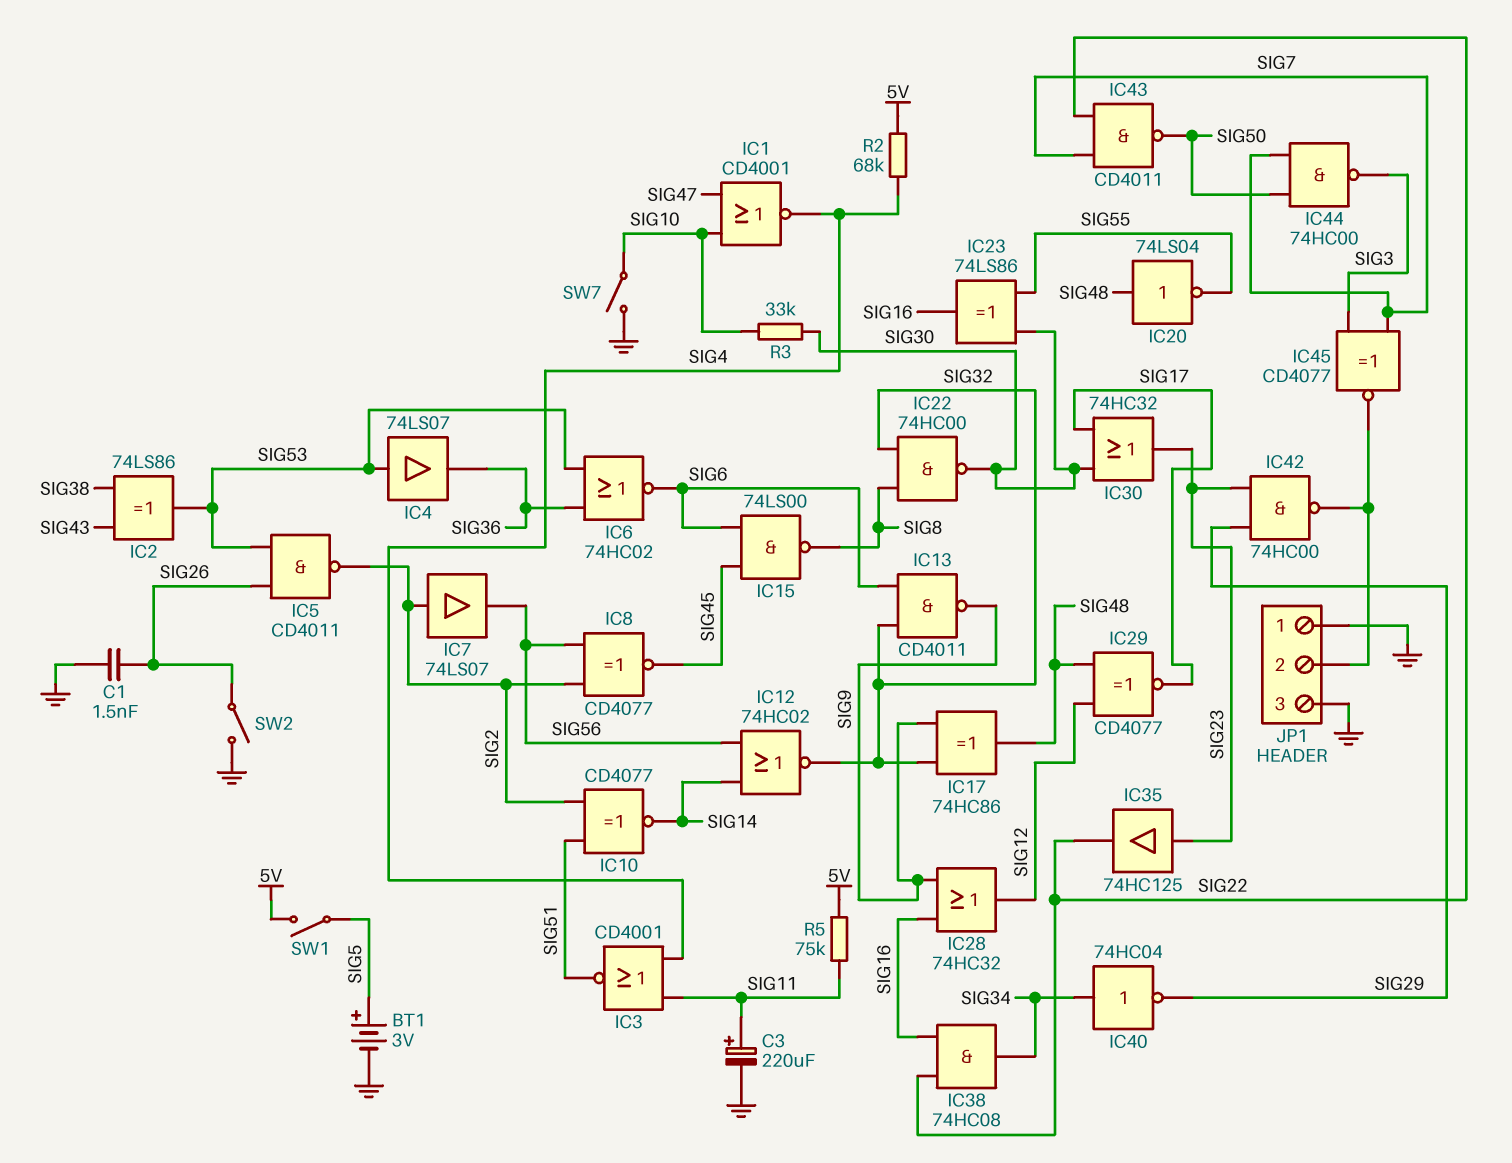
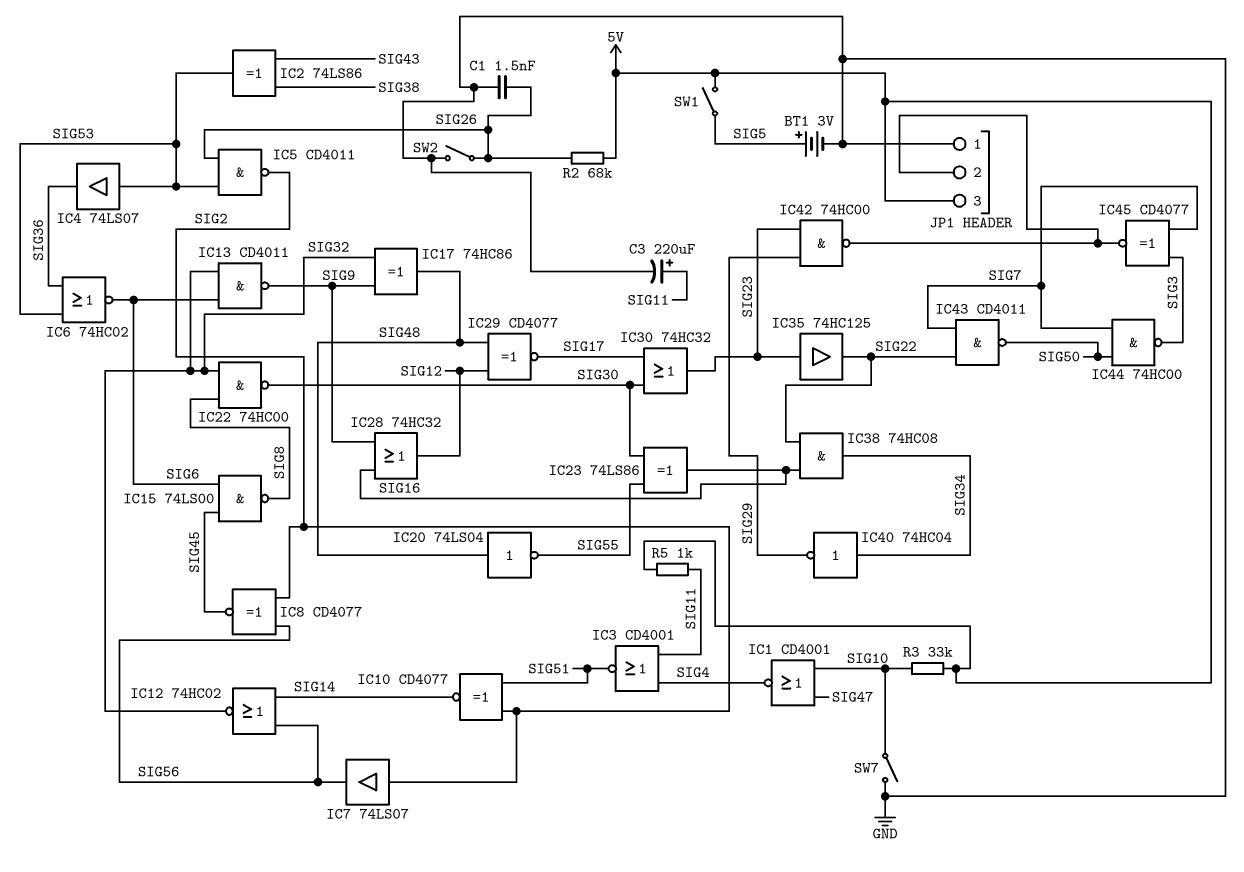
JP1 pin 3: GND -> 5V
R2: 68k (5V, SIG4) -> 68k (5V, SIG26)
R3: 33k (SIG10, SIG30) -> 33k (5V, SIG10)
R5: 75k (5V, SIG11) -> 1k (5V, SIG11)

